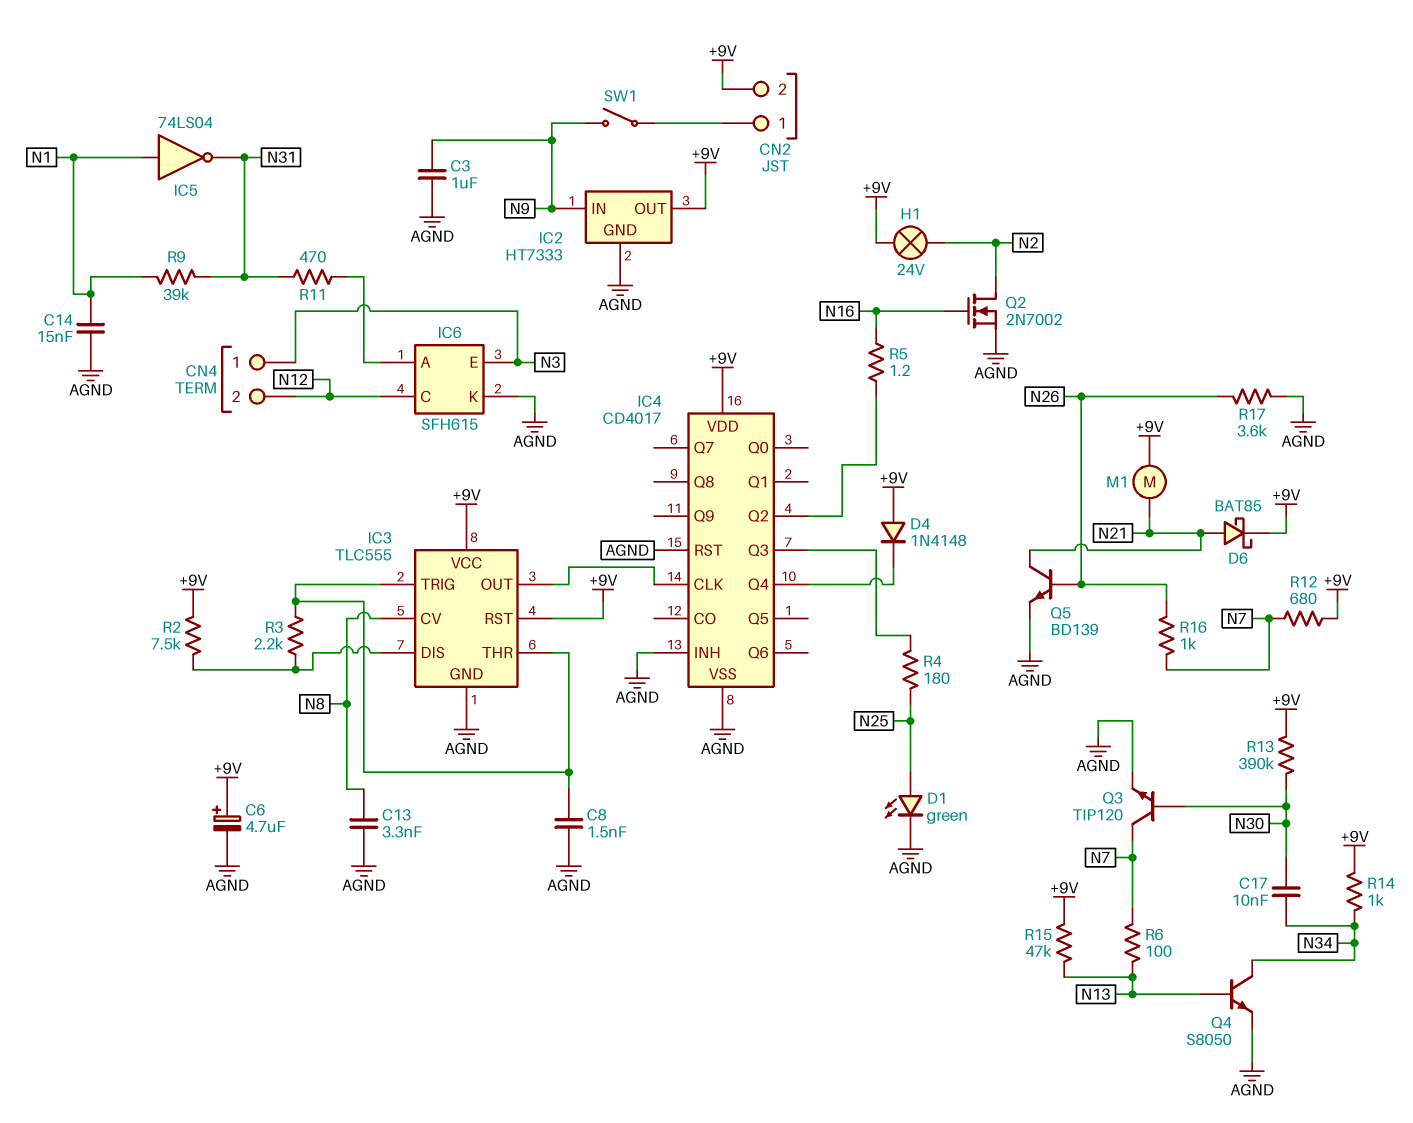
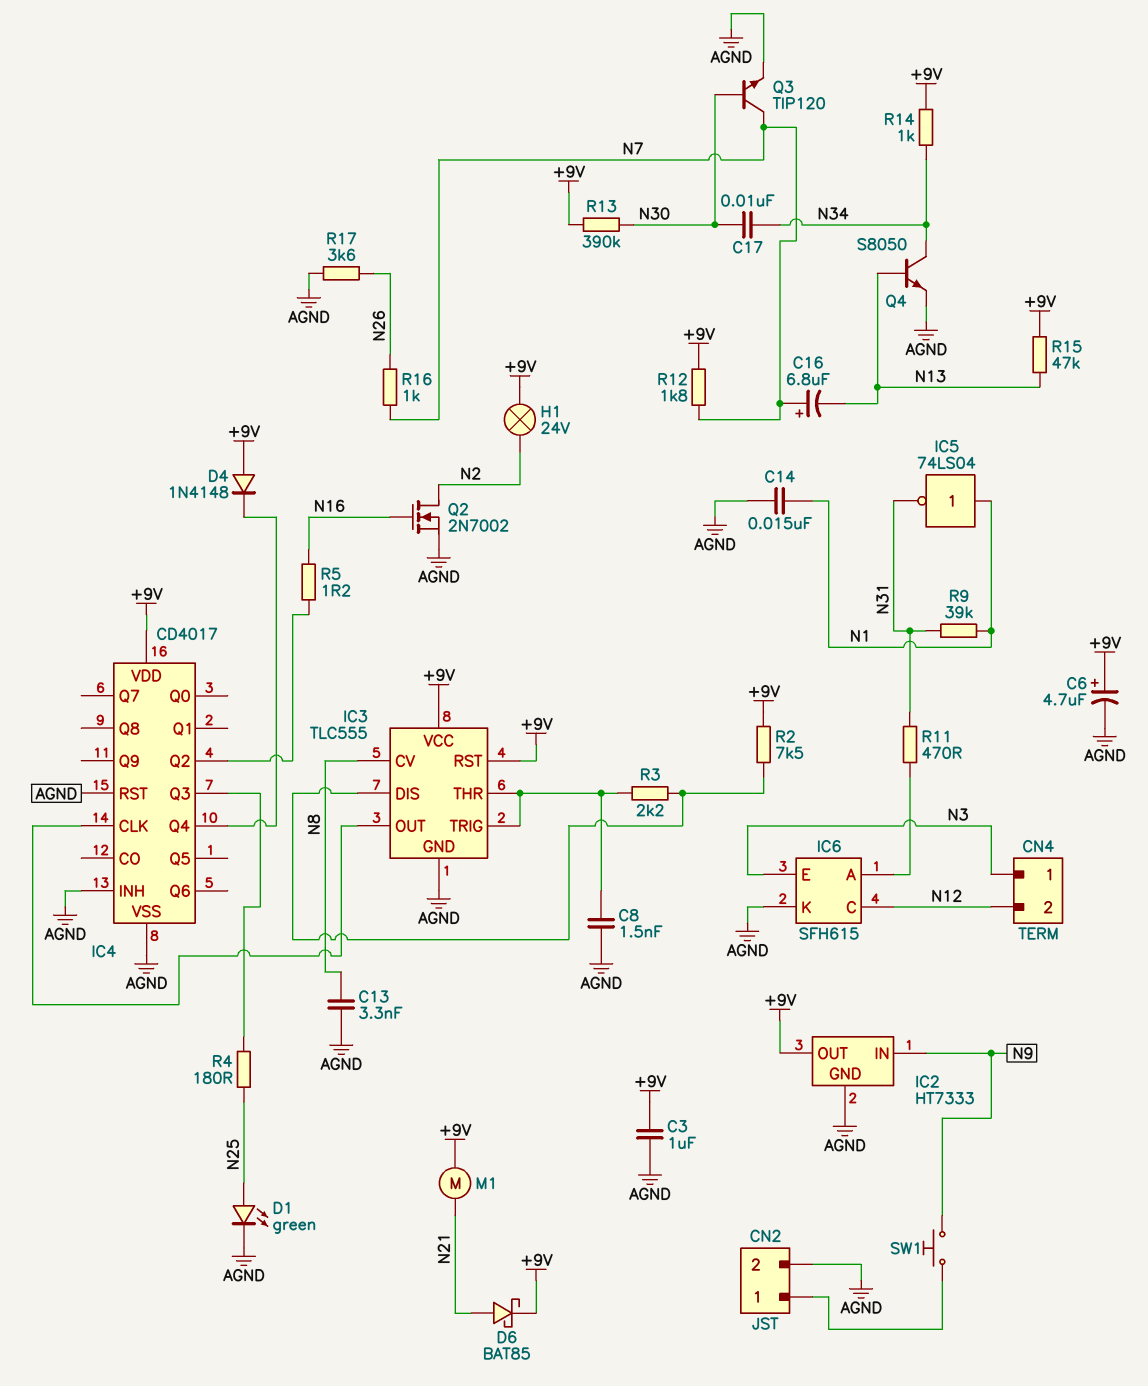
C3: 1uF (AGND, N9) -> 1uF (+9V, AGND)
C16: none -> 6.8uF (plus N7, minus N13)
CN2 pin 2: +9V -> AGND
Q5: NPN BD139 (B N26, C N21, E AGND) -> none
R6: 100 (N7, N13) -> none
R12: 680 (+9V, N7) -> 1.8k (+9V, N7)
SW1: switch (CN2/1, N9) -> button (CN2/1, N9)

